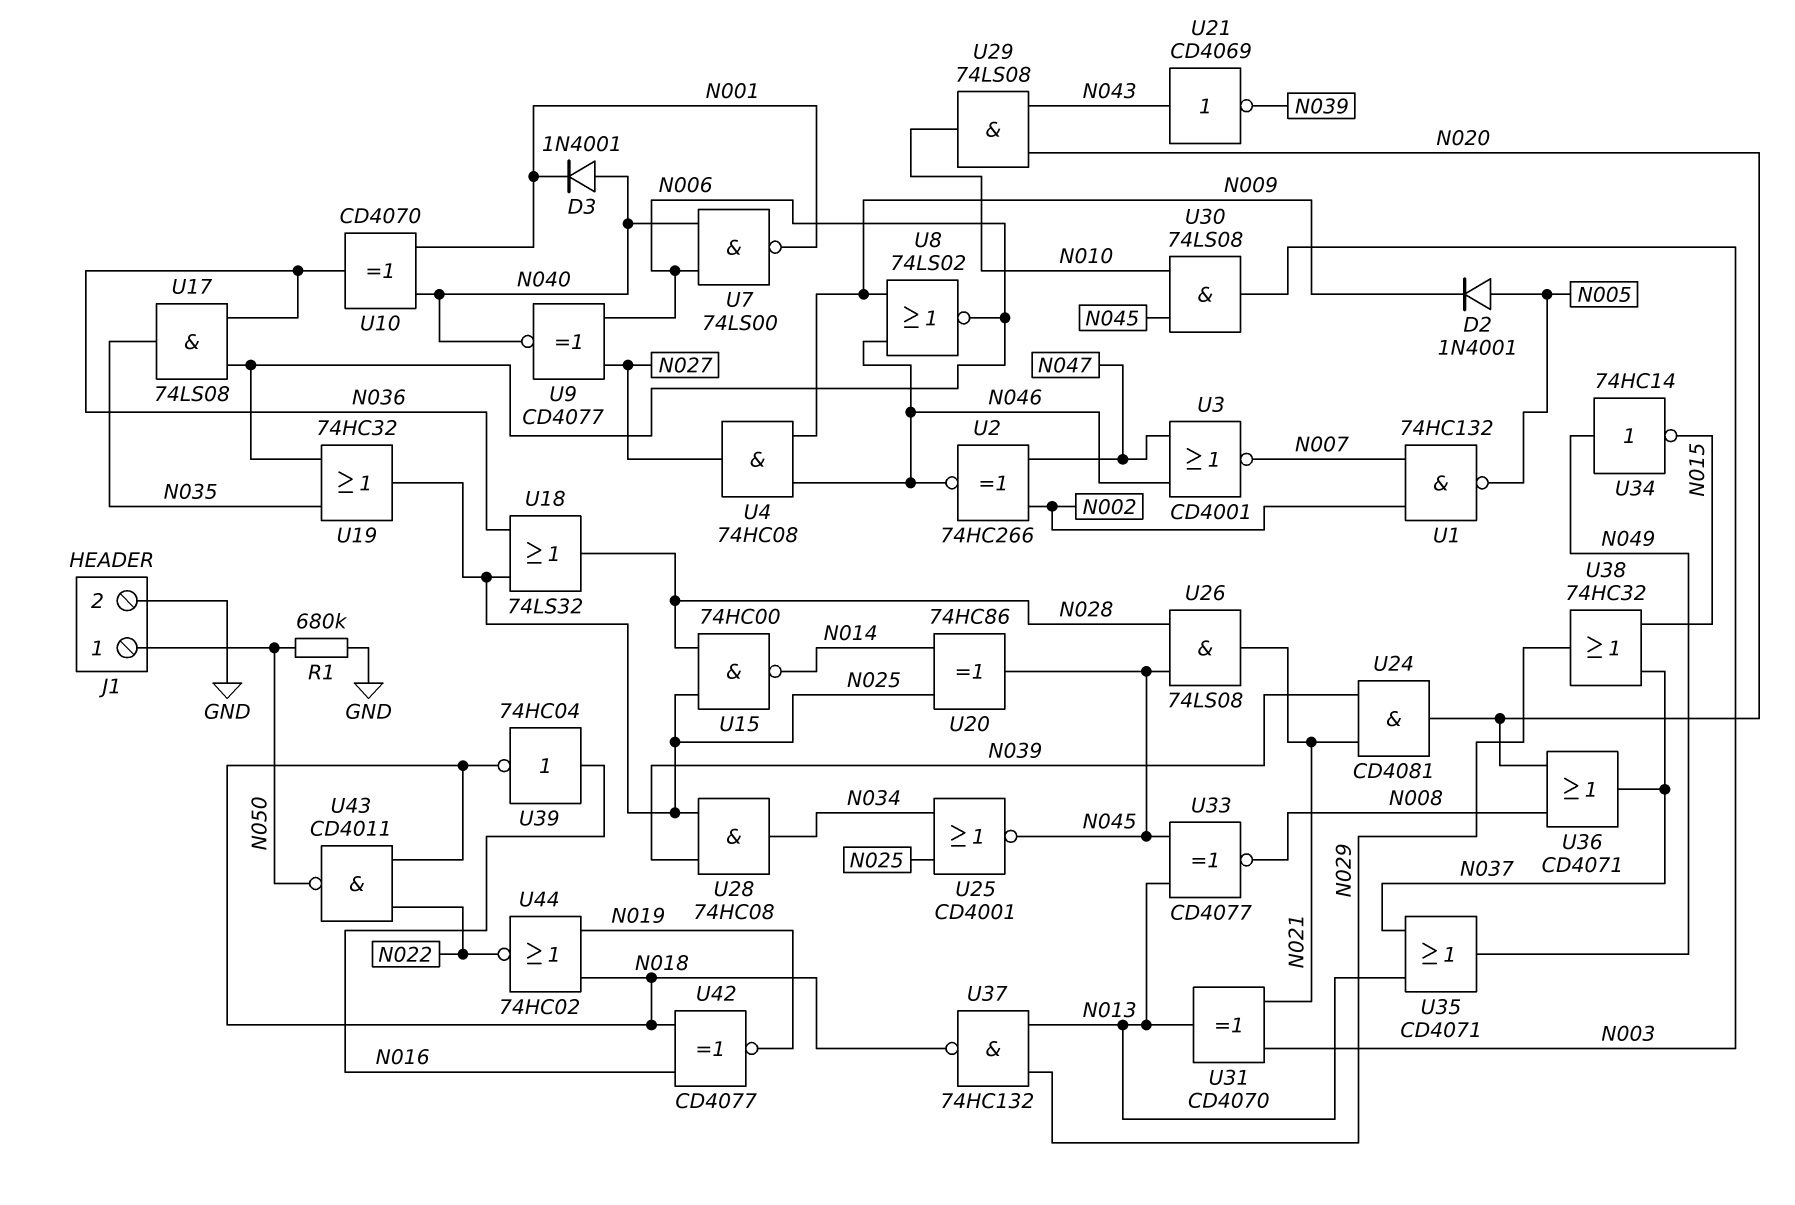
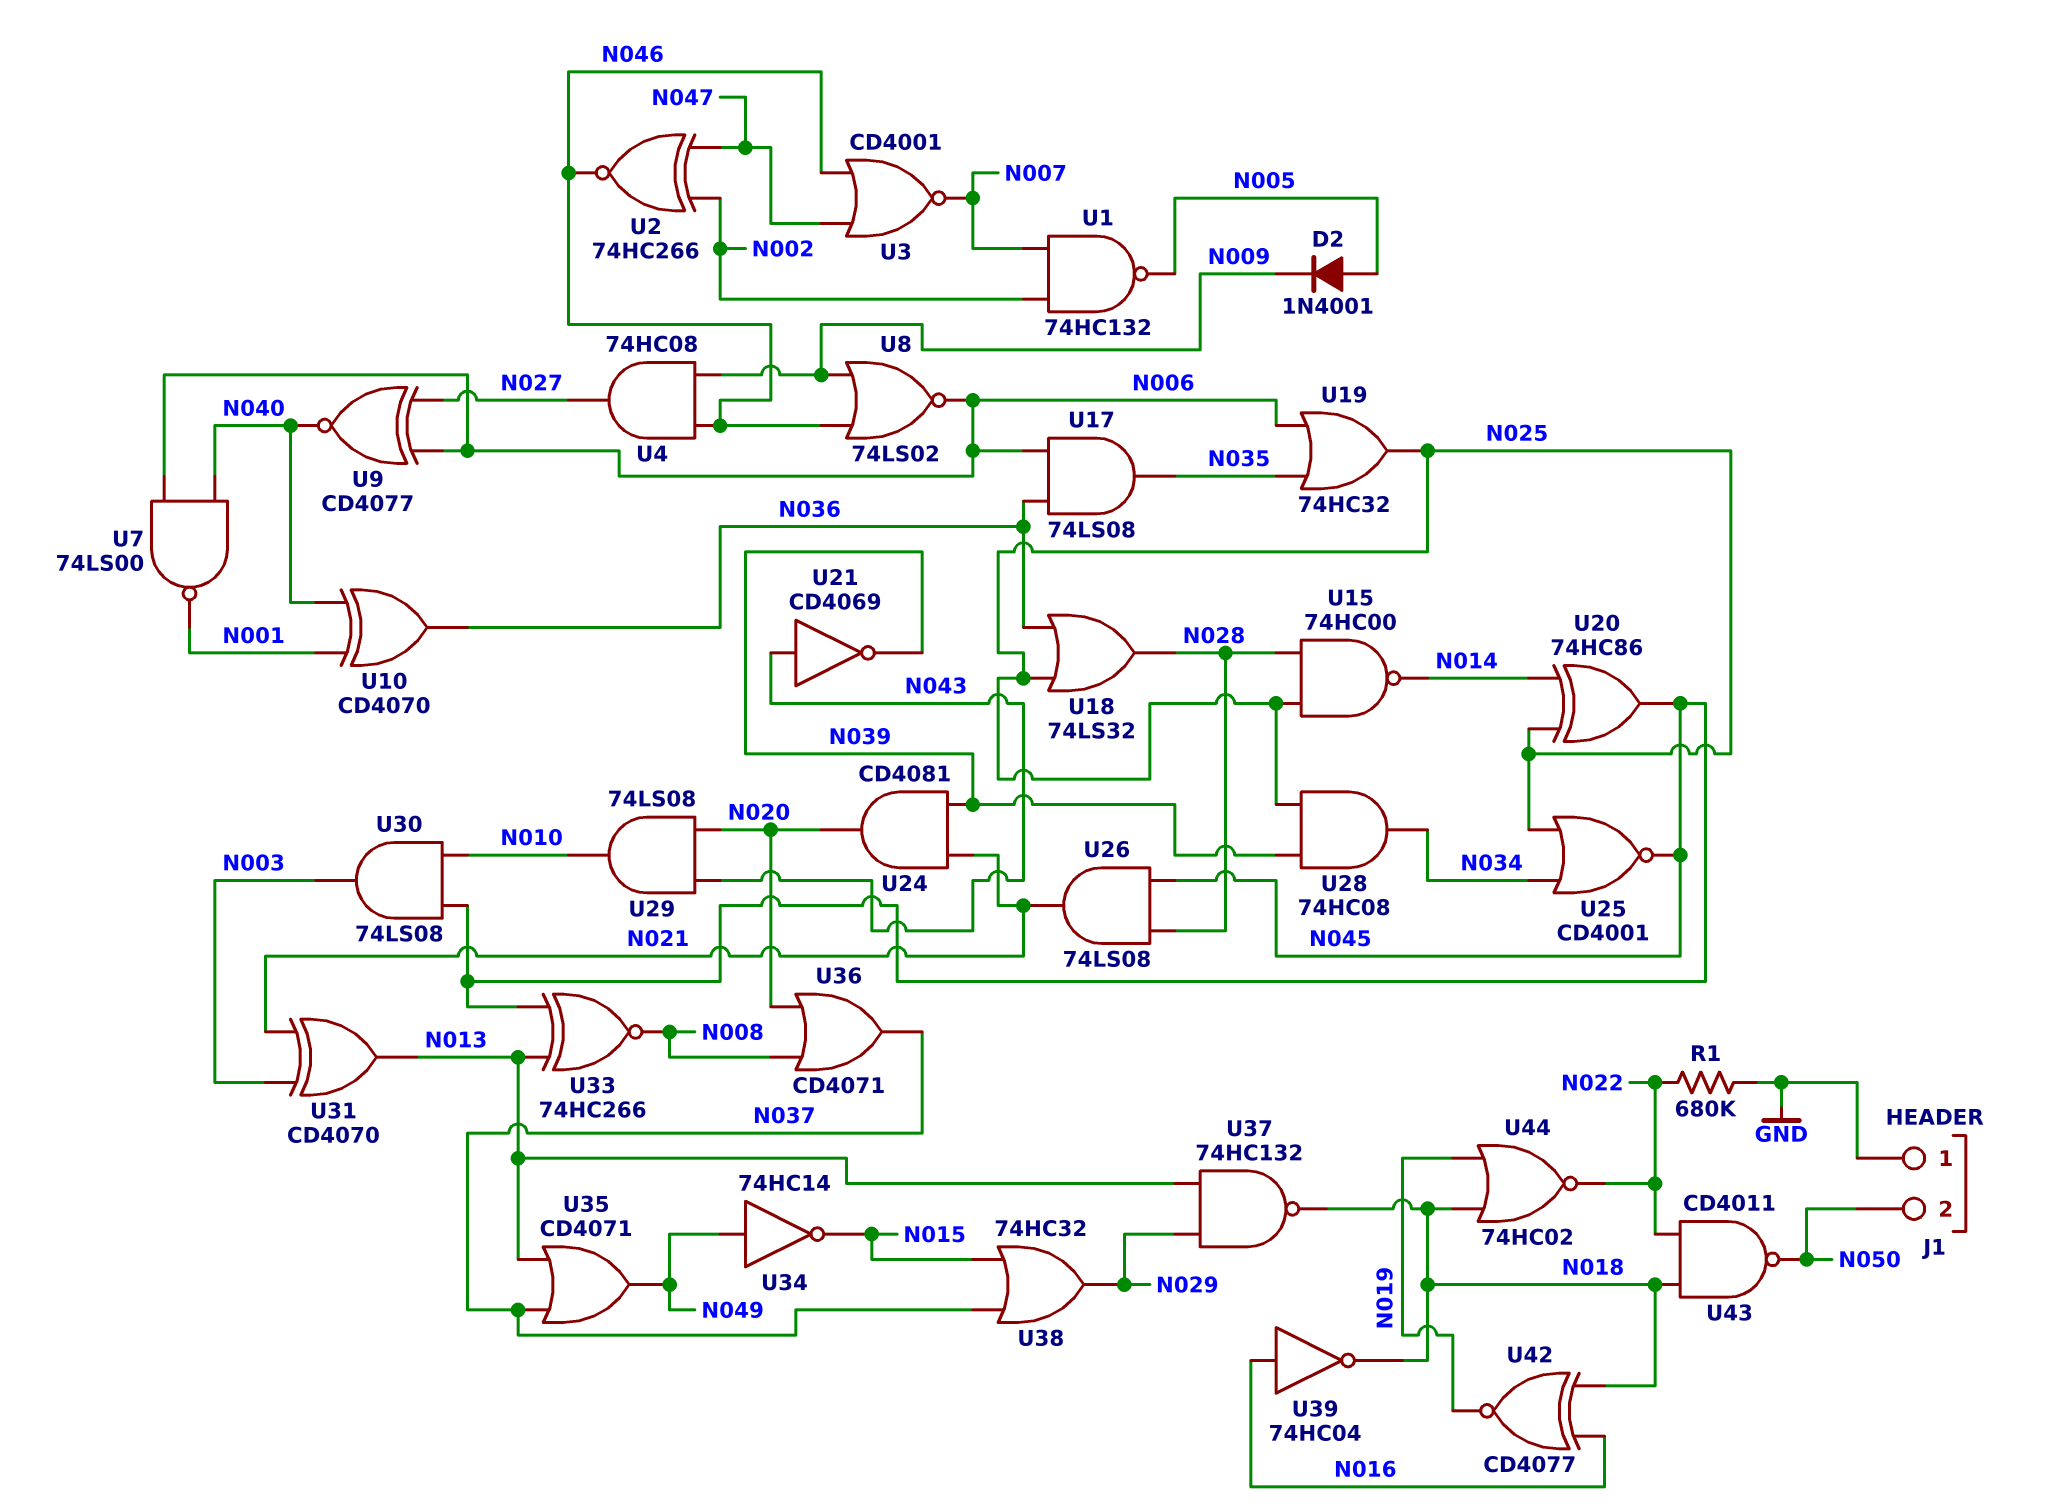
D3: diode 1N4001 (A N040, K N001) -> none
J1 pin 1: N050 -> GND
J1 pin 2: GND -> N050
R1: 680k (GND, N050) -> 680k (GND, N022)
U33: XNOR CD4077 (in N013, in N045, out N008) -> XNOR 74HC266 (in N013, in N045, out N008)

